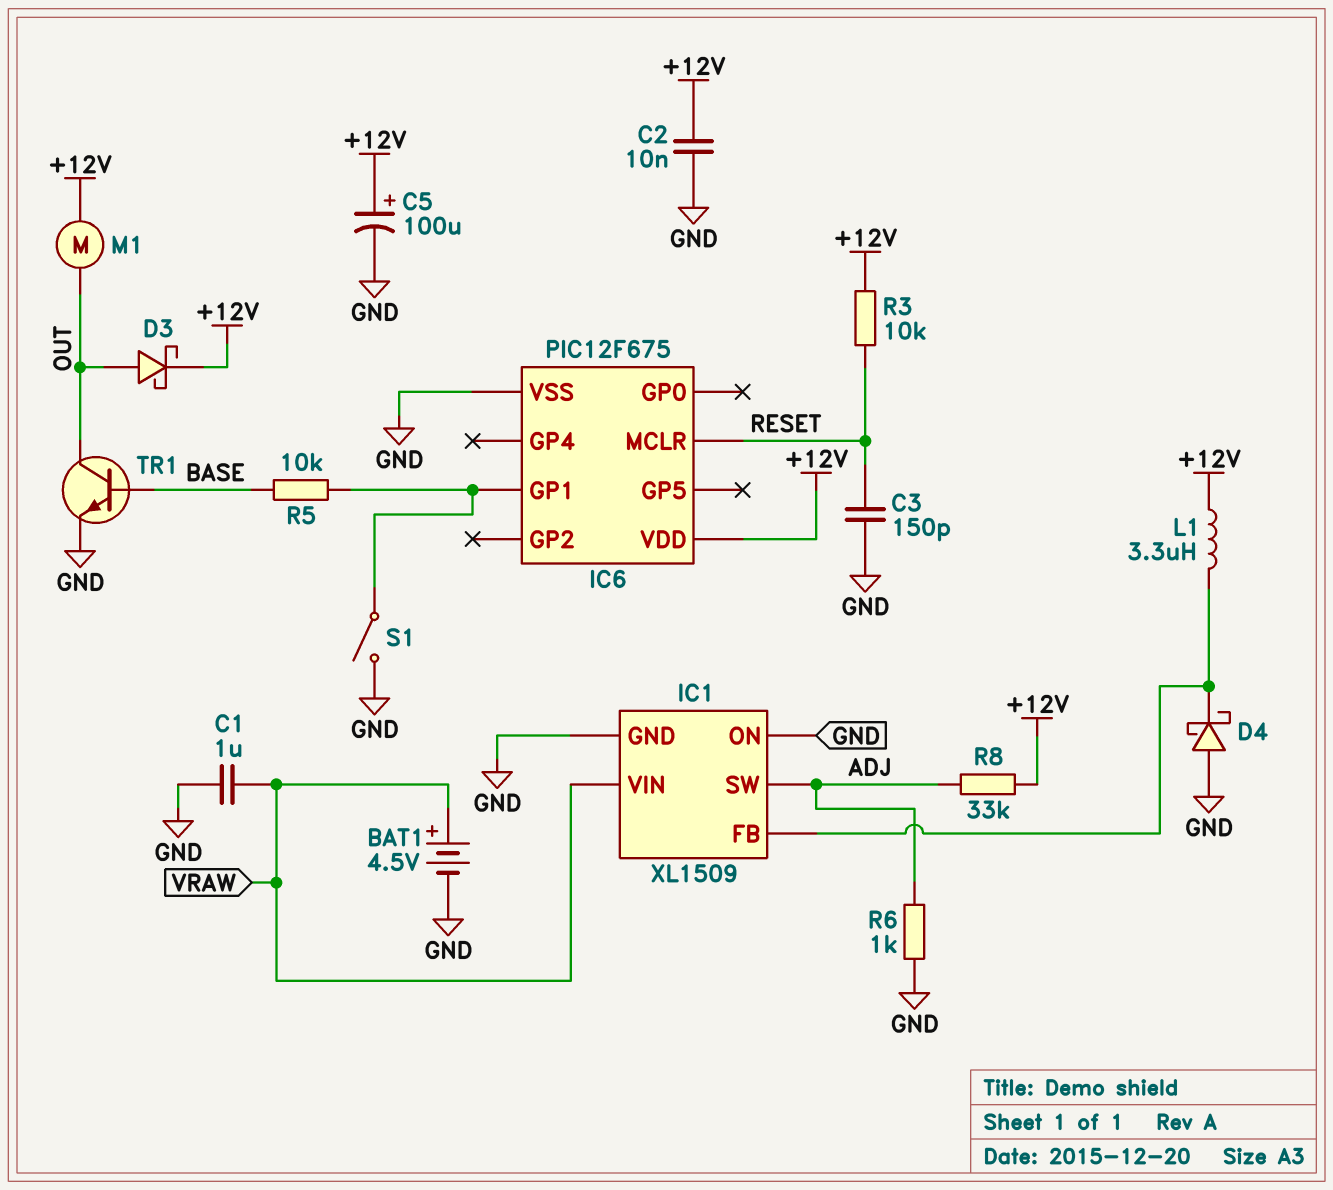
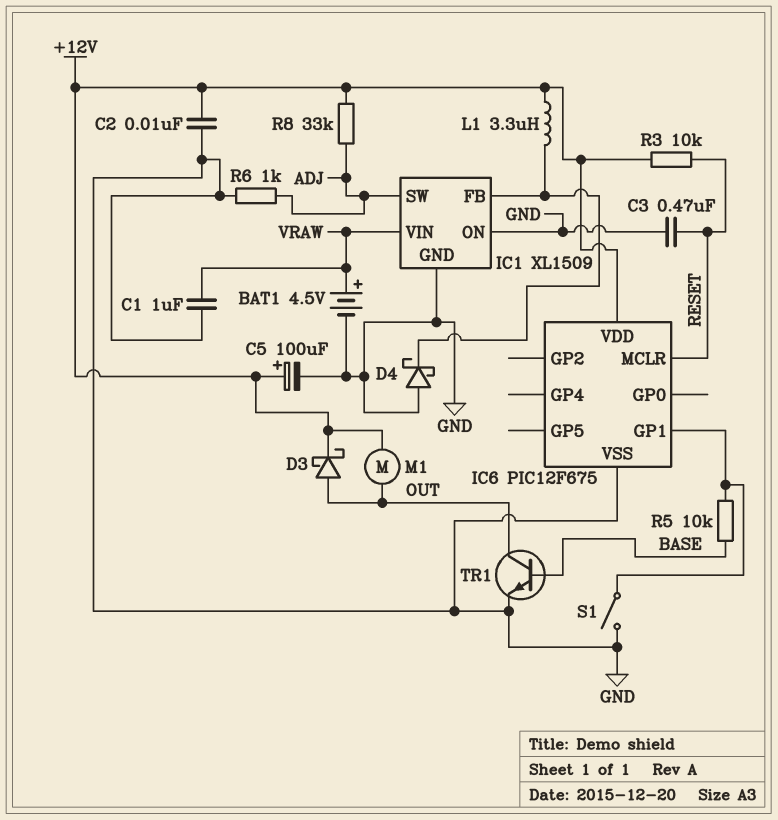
C3: 150pF (GND, RESET) -> 470nF (GND, RESET)

